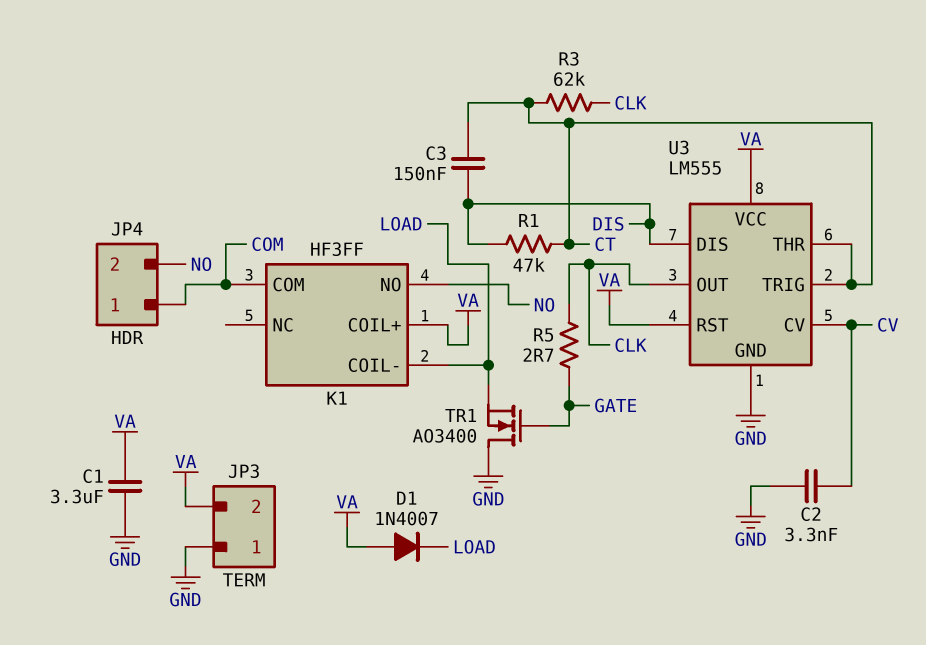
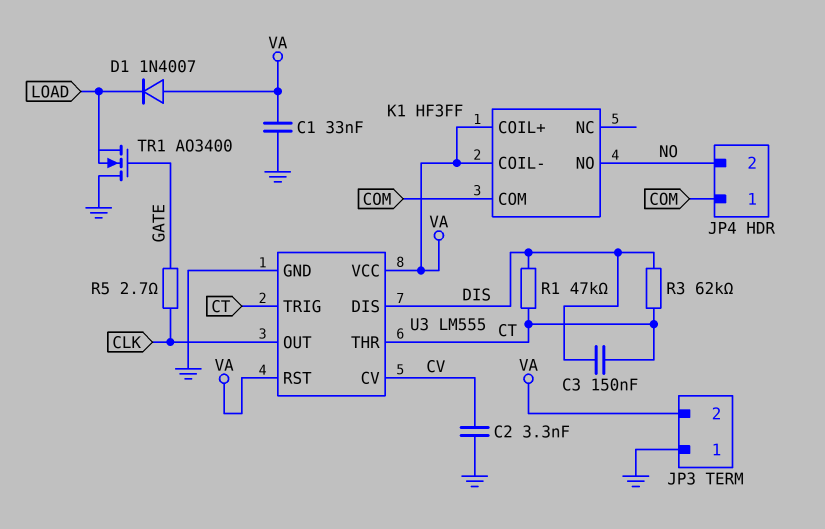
C1: 3.3uF (GND, VA) -> 33nF (GND, VA)
K1 pin COIL-: LOAD -> VA
R3: 62k (CLK, CT) -> 62k (CT, DIS)

